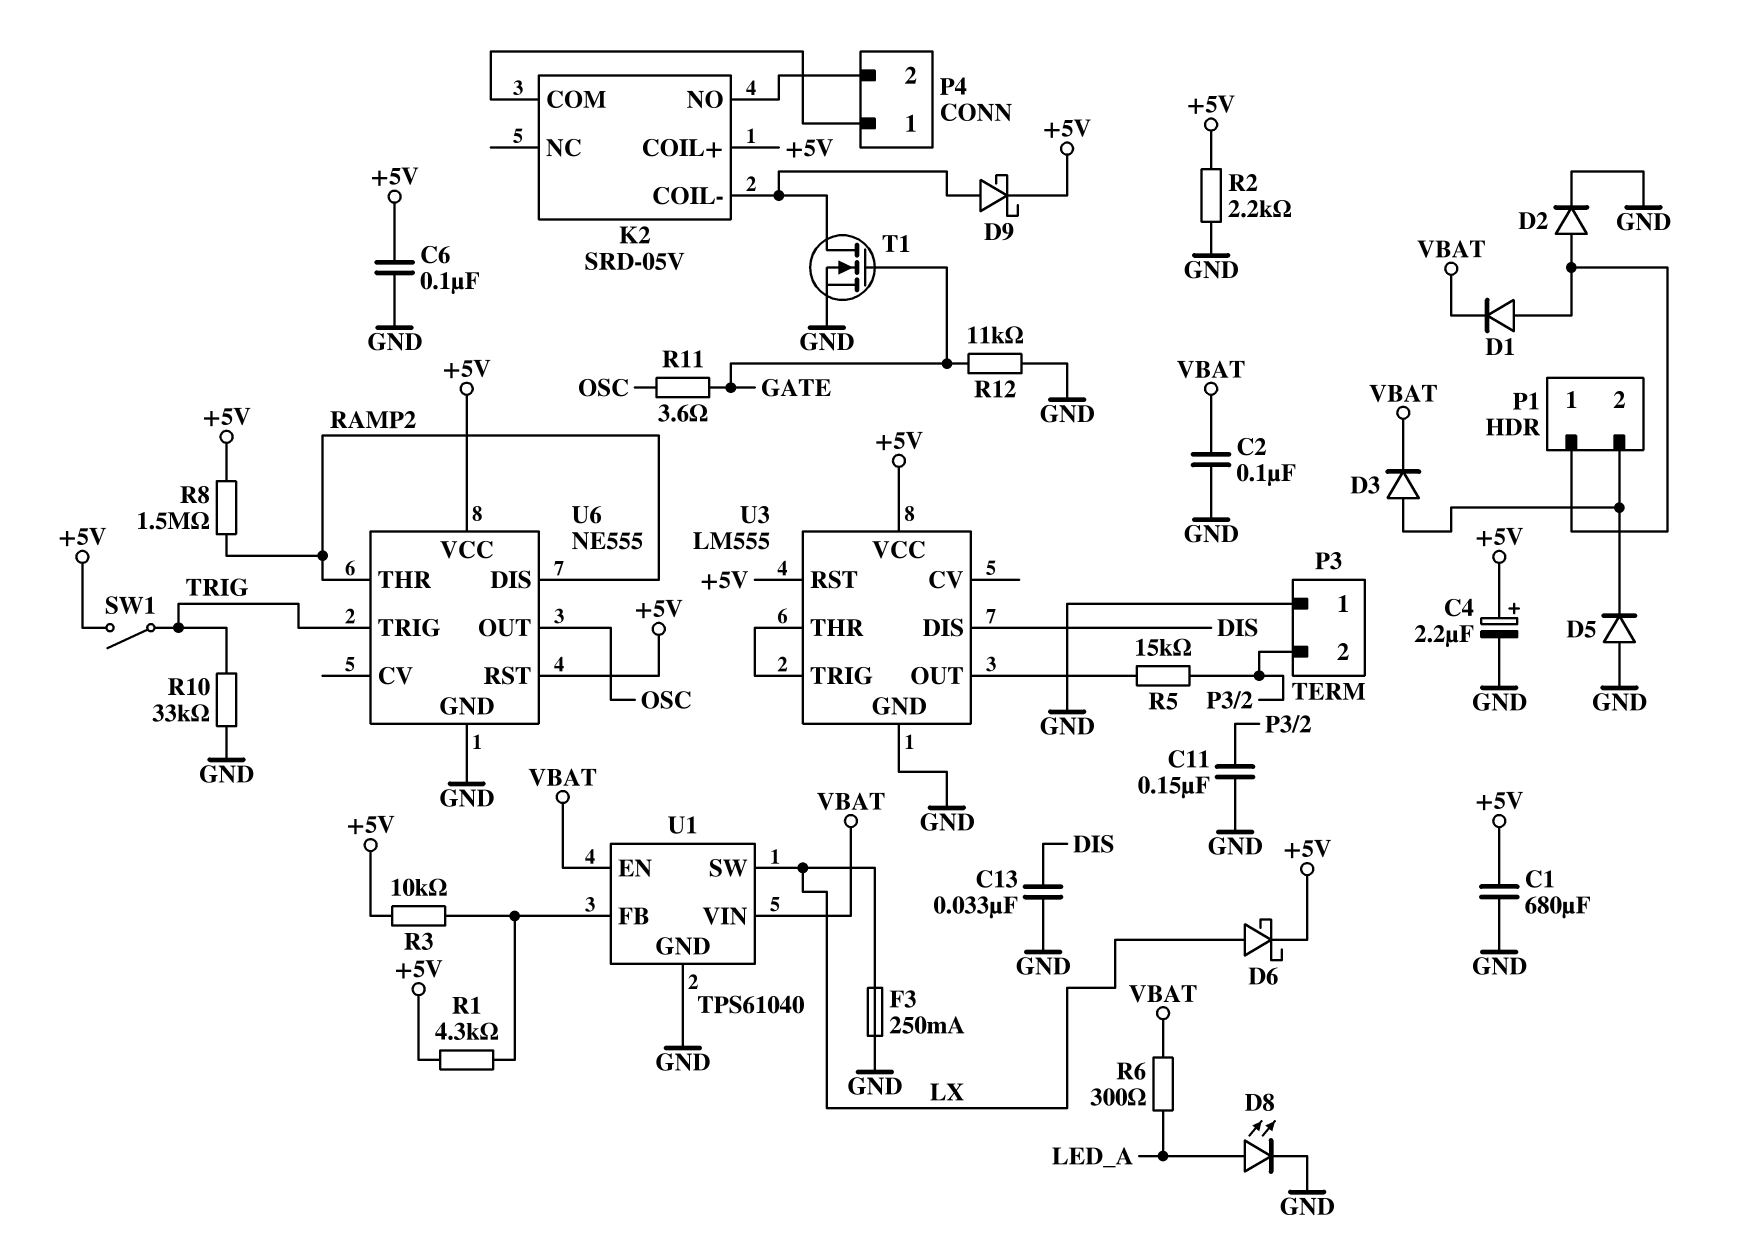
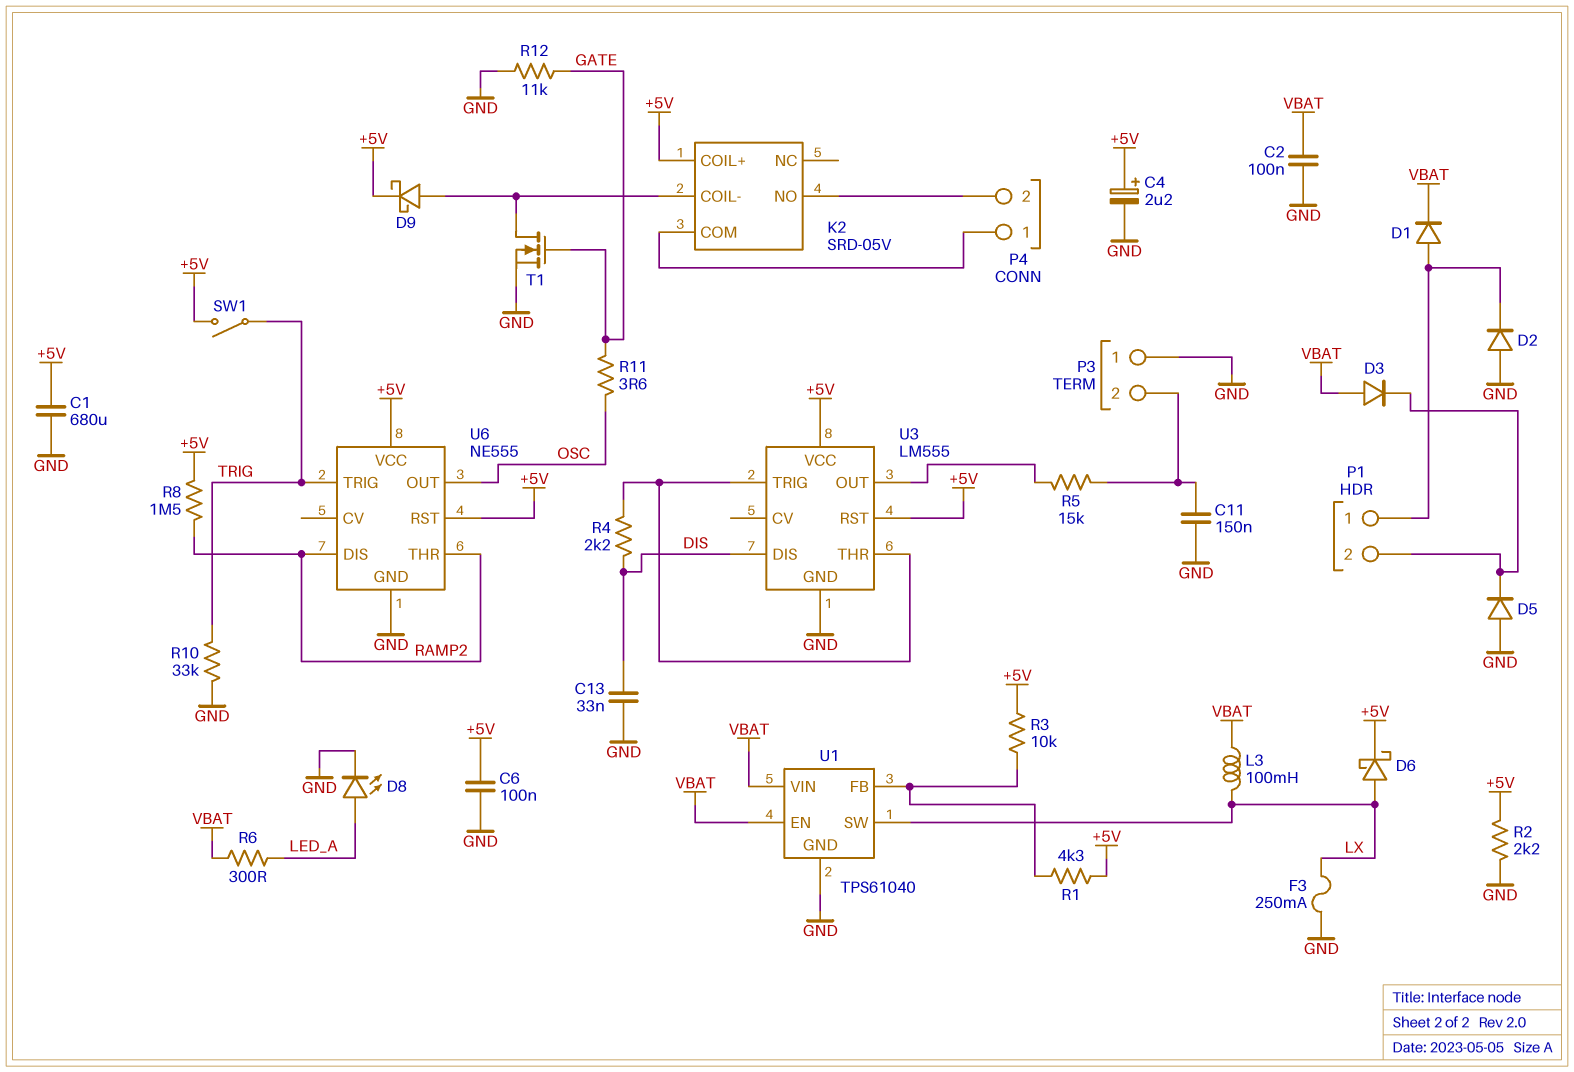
D2: diode (A P1/1, K GND) -> diode (A GND, K P1/1)
D3: diode (A P1/2, K VBAT) -> diode (A VBAT, K P1/2)
L3: none -> 100mH (LX, VBAT)
R4: none -> 2.2k (DIS, U3/THR)

